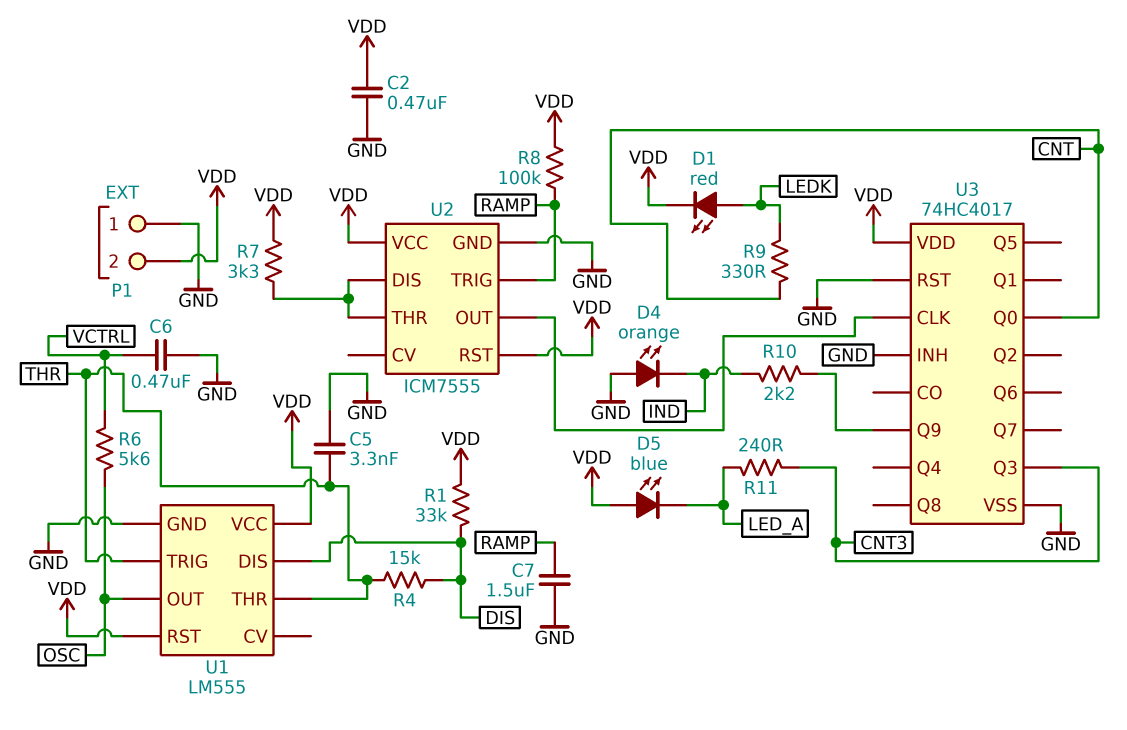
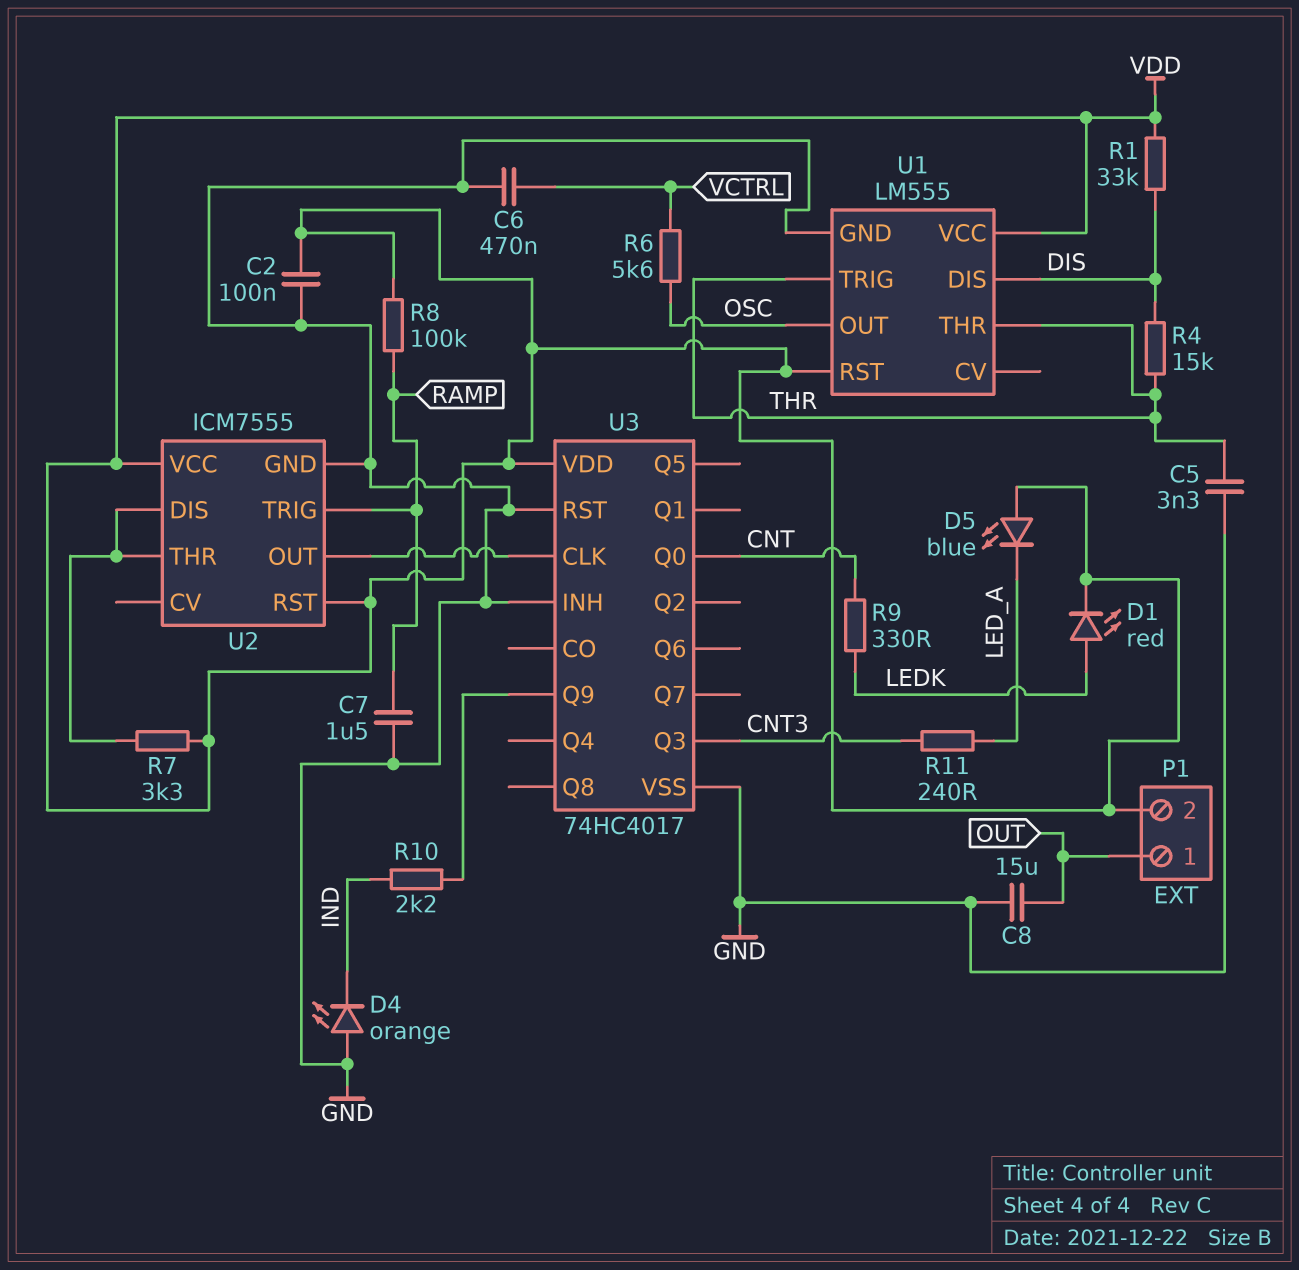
C2: 470nF (GND, VDD) -> 100nF (GND, VDD)
C8: none -> 15uF (GND, OUT)
P1 pin 1: GND -> OUT

